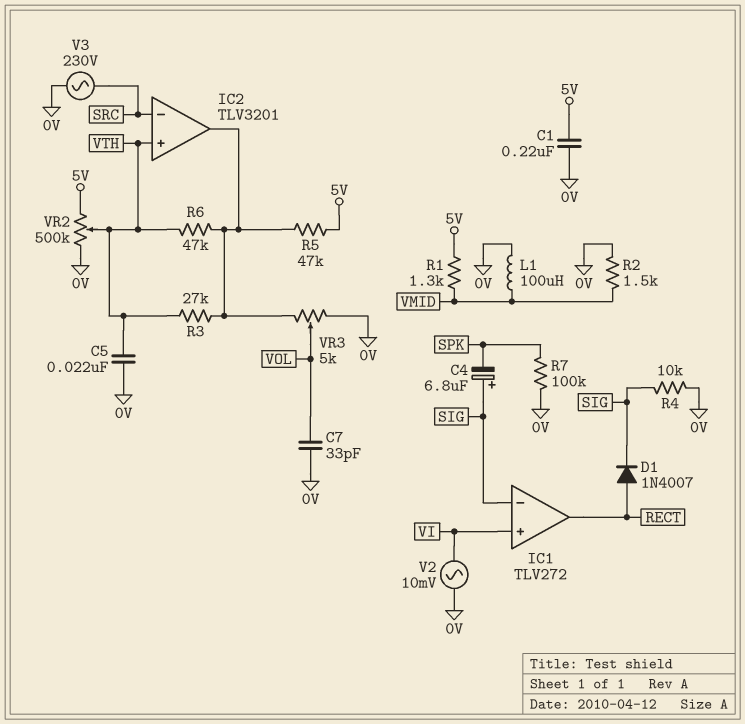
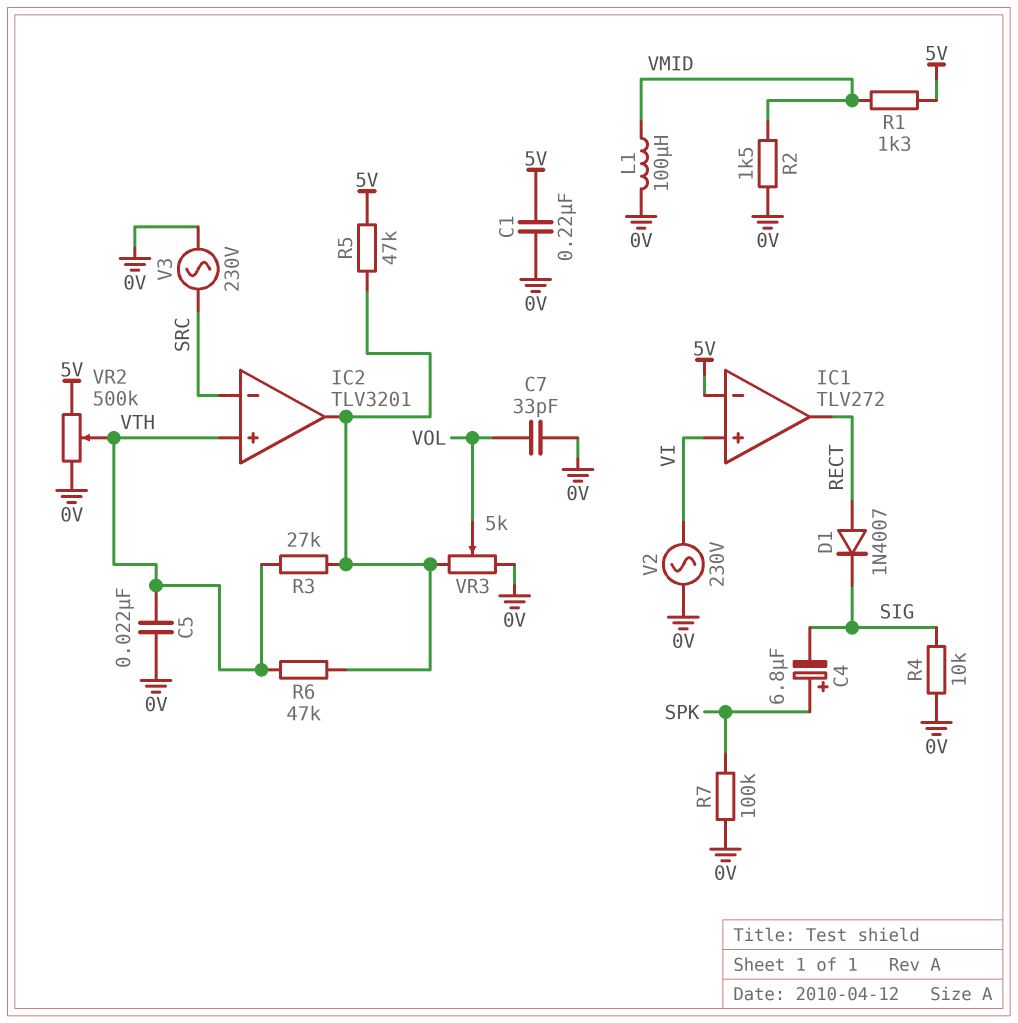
C4: 6.8uF (plus SIG, minus SPK) -> 6.8uF (plus SPK, minus SIG)
IC1 pin in-: SIG -> 5V
V2: AC 10mV (0V, VI) -> AC 230V (0V, VI)

